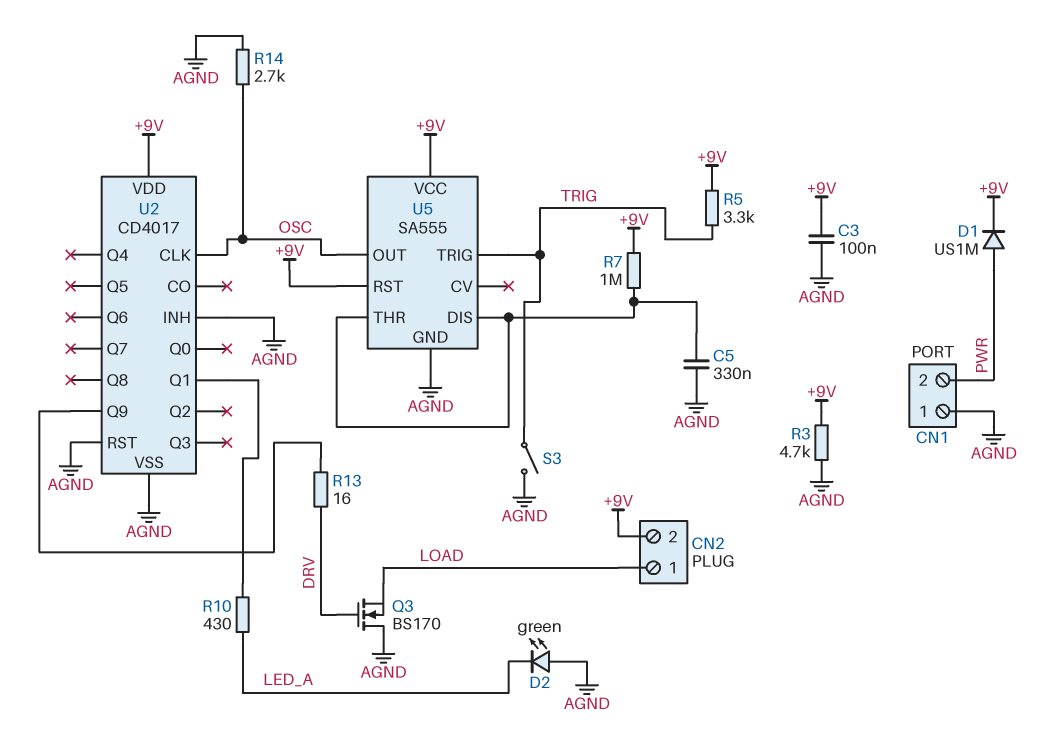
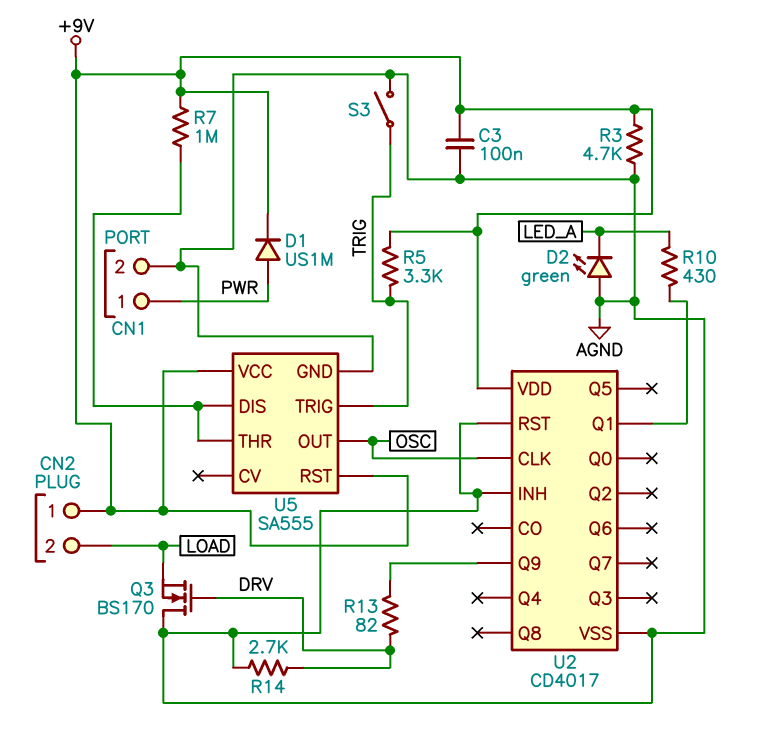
C5: 330nF (AGND, U5/DIS) -> none
CN1 pin 1: AGND -> PWR
CN1 pin 2: PWR -> AGND
CN2 pin 1: LOAD -> +9V
CN2 pin 2: +9V -> LOAD
R13: 16 (DRV, U2/Q9) -> 82 (DRV, U2/Q9)
R14: 2.7k (AGND, OSC) -> 2.7k (AGND, DRV)

